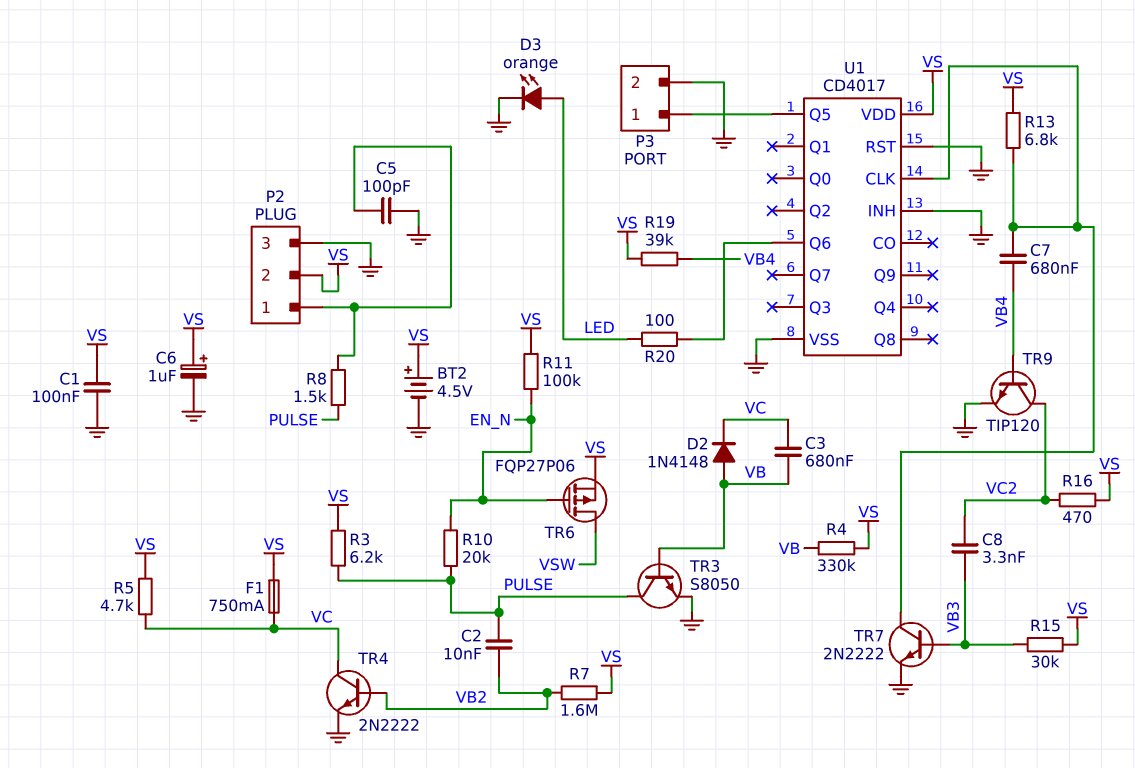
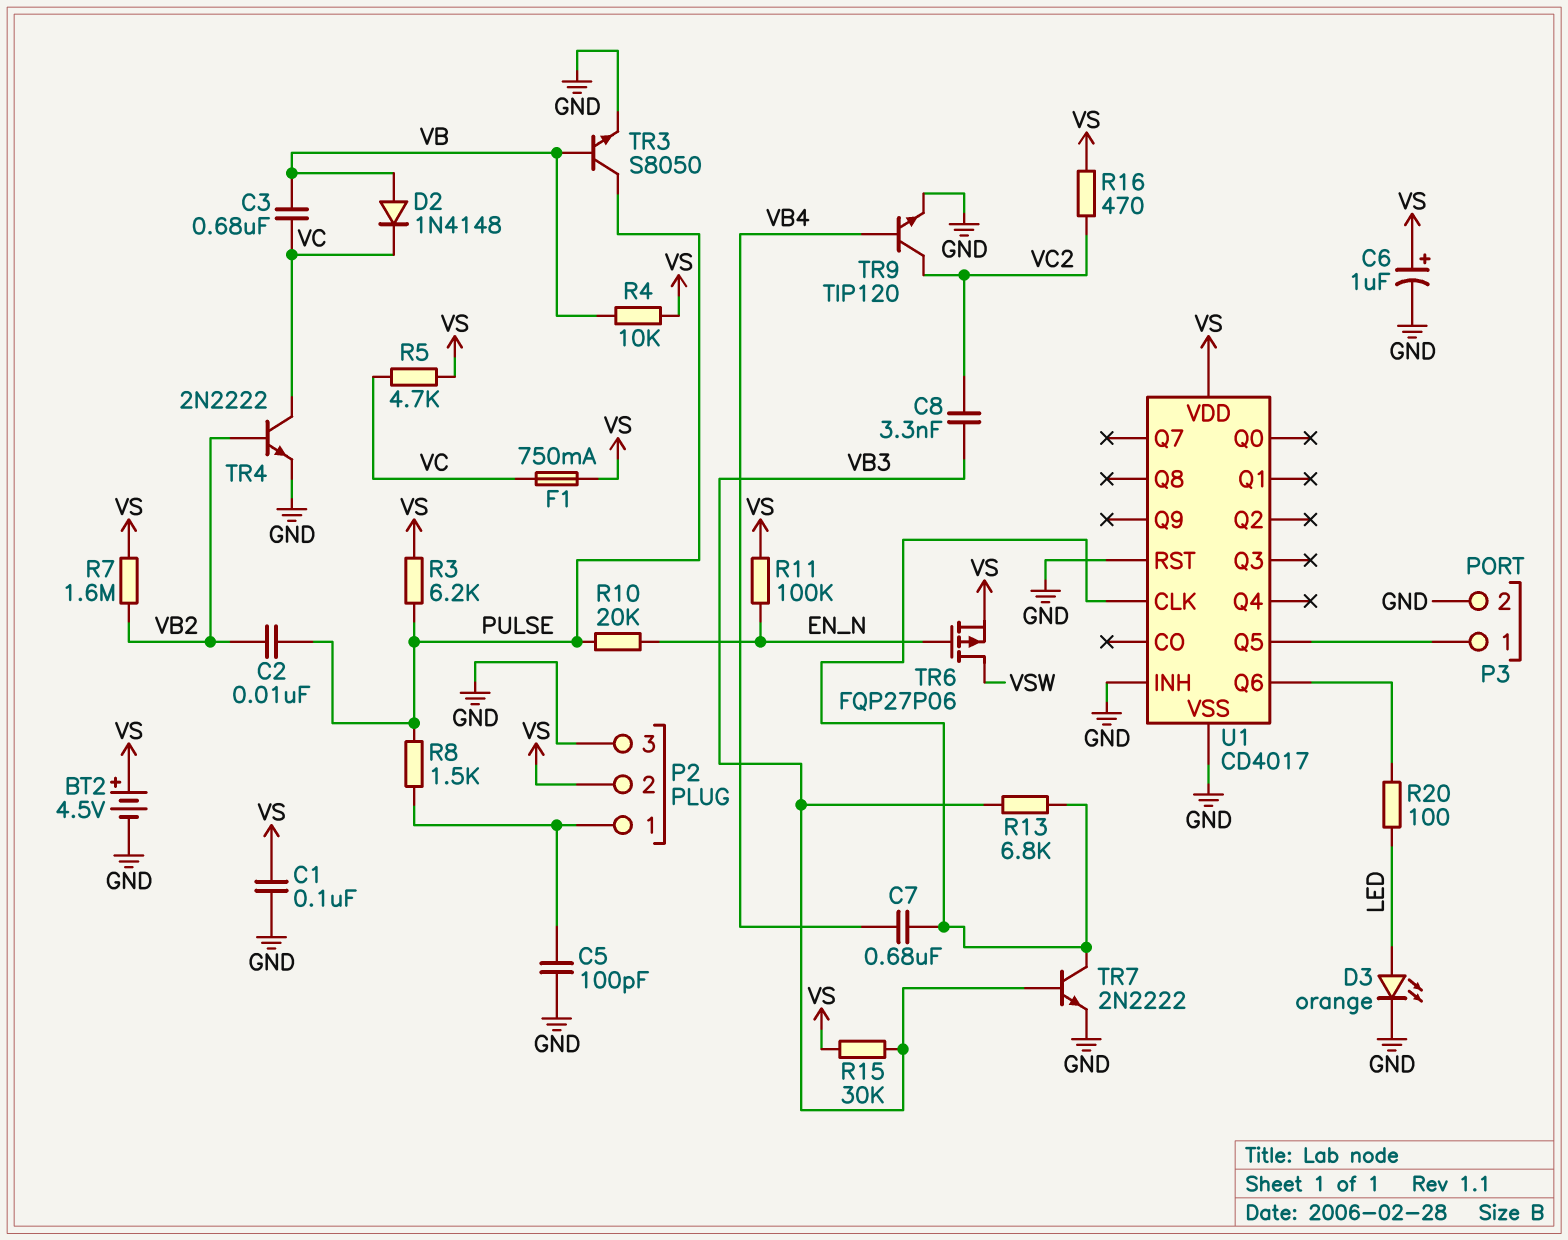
R4: 330k (VB, VS) -> 10k (VB, VS)
R13: 6.8k (U1/CLK, VS) -> 6.8k (U1/CLK, VB3)
R19: 39k (VB4, VS) -> none

